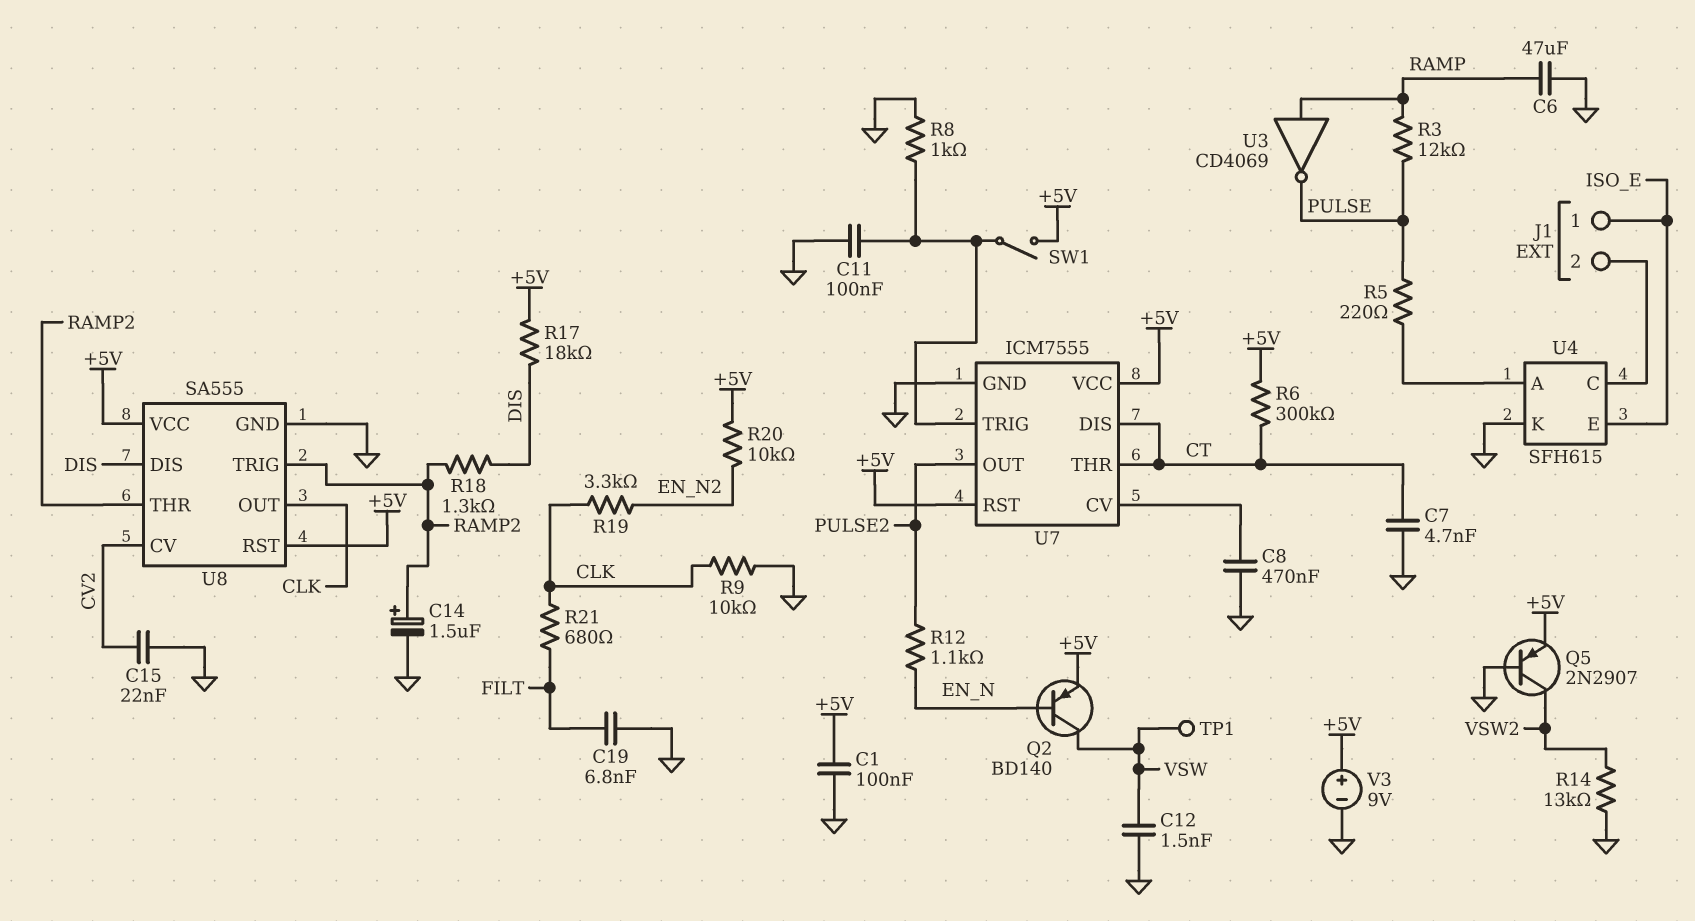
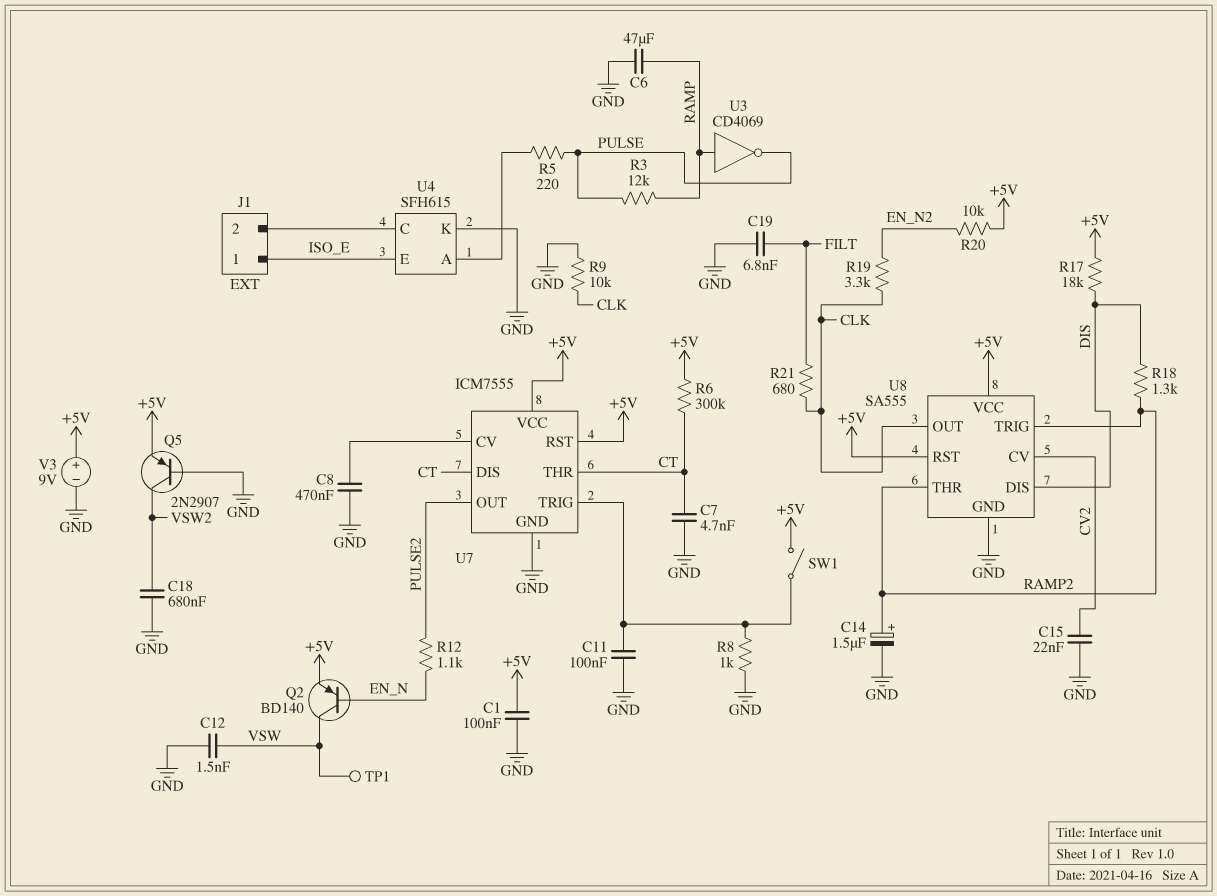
C18: none -> 680nF (GND, VSW2)
R14: 13k (GND, VSW2) -> none

